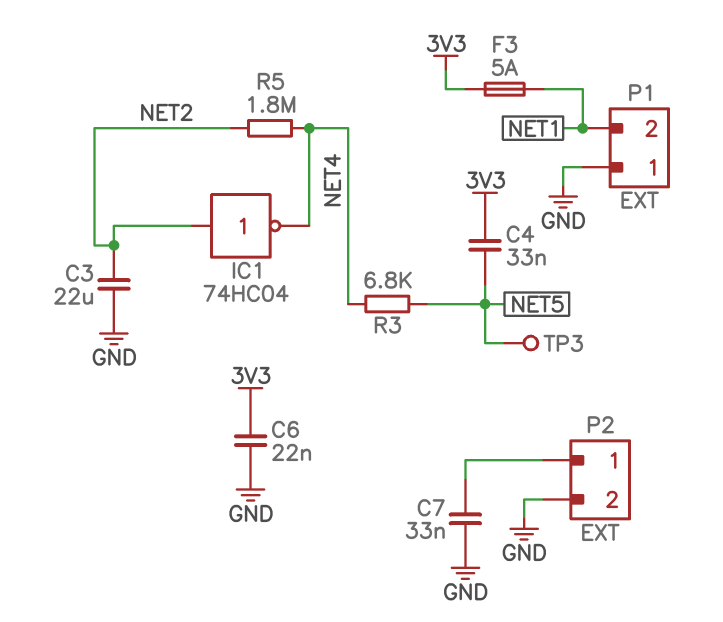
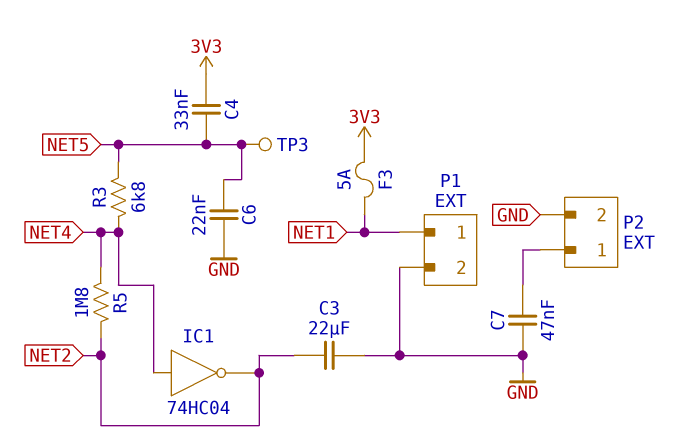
C6: 22nF (3V3, GND) -> 22nF (GND, NET5)
C7: 33nF (GND, P2/1) -> 47nF (GND, P2/1)
IC1: NOT 74HC04 (in NET2, out NET4) -> NOT 74HC04 (in NET4, out NET2)
P1 pin 1: GND -> NET1
P1 pin 2: NET1 -> GND

